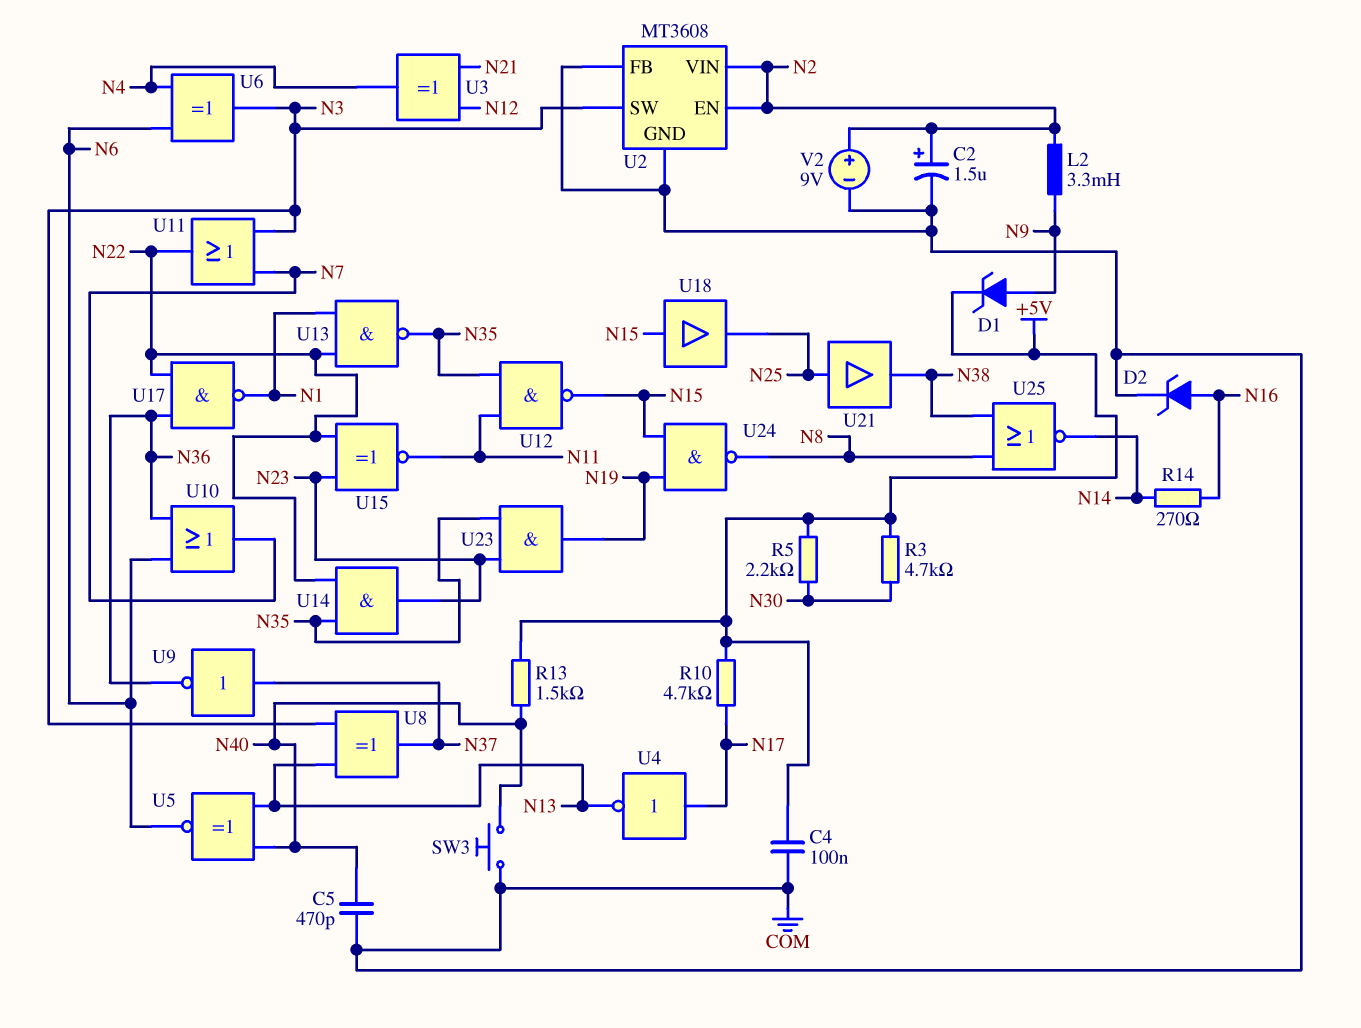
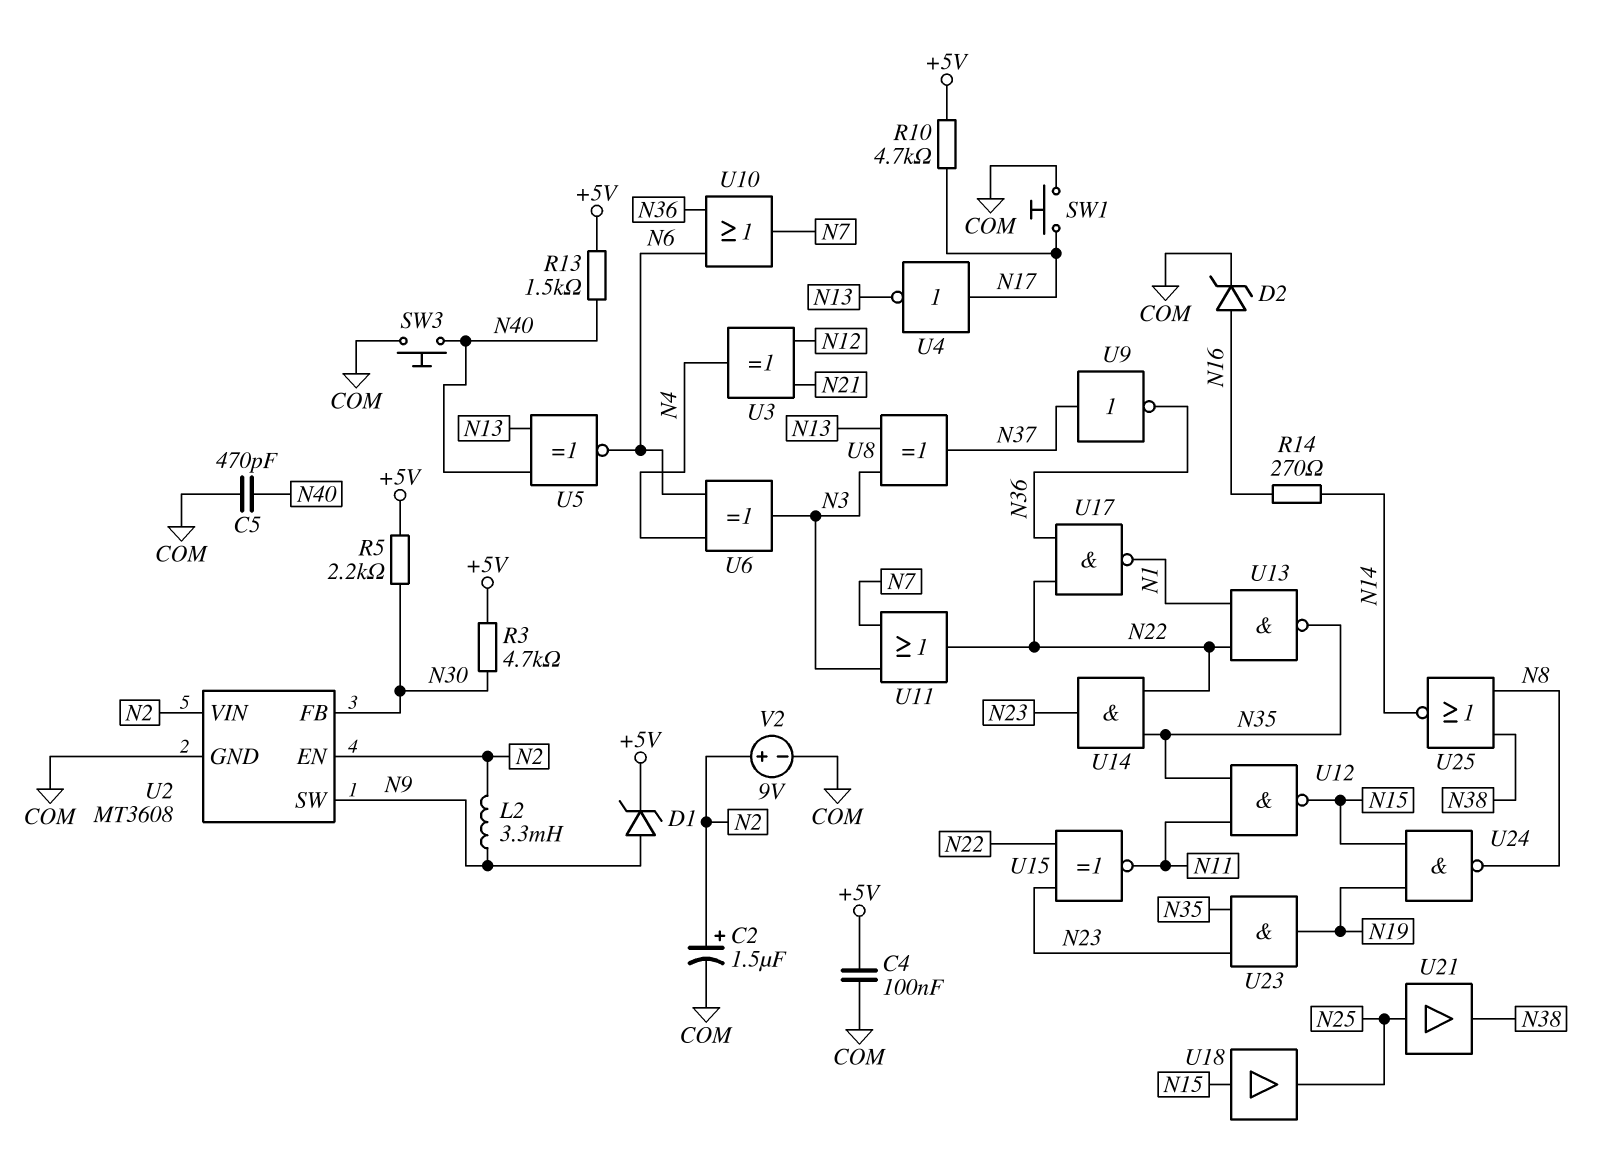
SW1: none -> button (COM, N17)
U2 pin FB: COM -> N30
U2 pin SW: N3 -> N9

